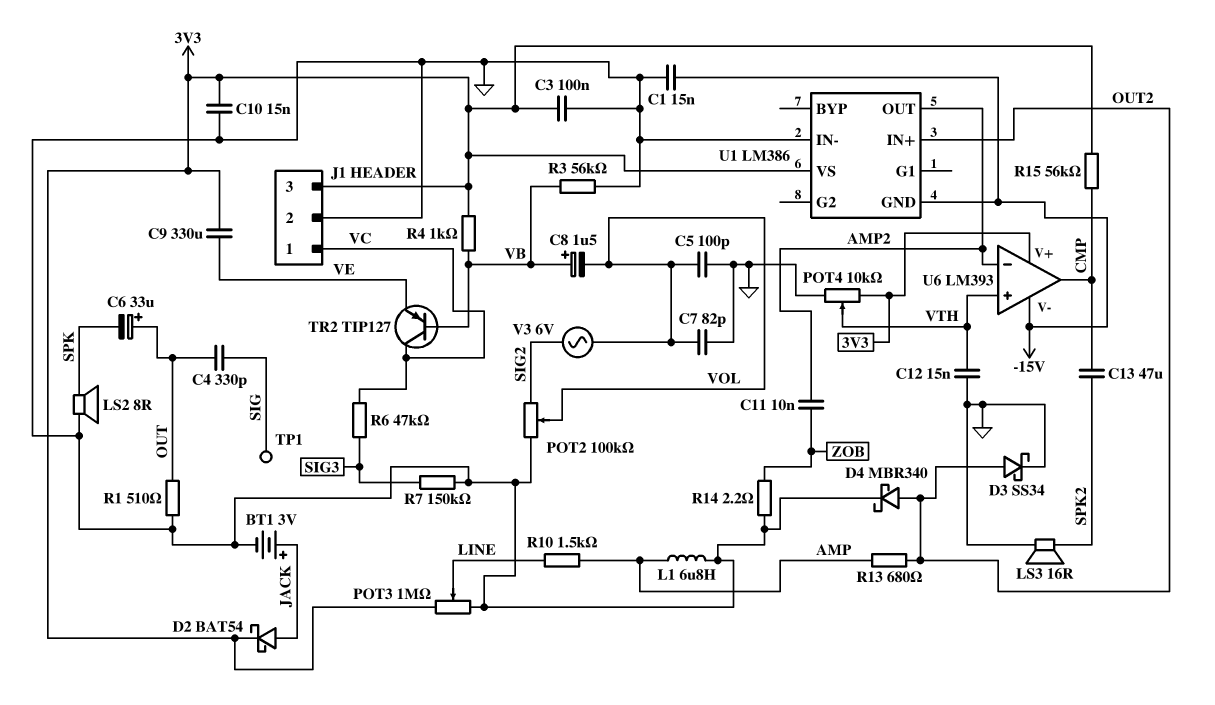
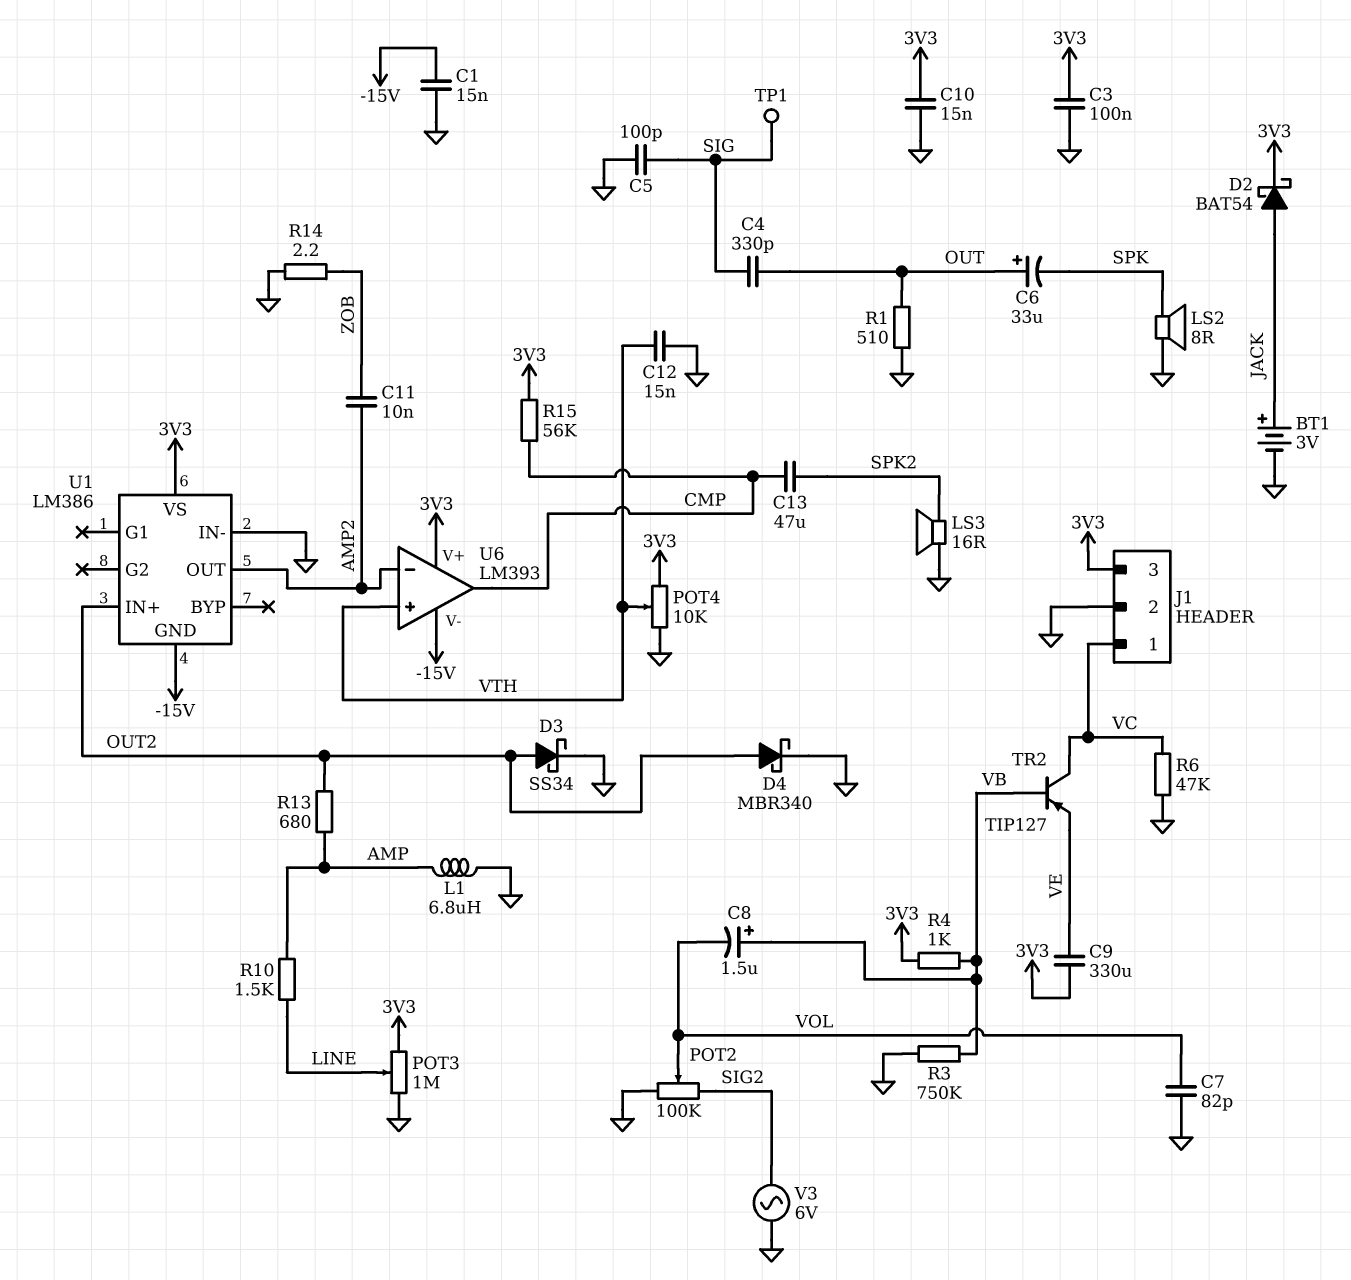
C5: 100pF (GND, VOL) -> 100pF (GND, SIG)
R3: 56k (GND, VB) -> 750k (GND, VB)
R6: 47k (SIG3, VC) -> 47k (GND, VC)
R7: 150k (GND, SIG3) -> none
V3: AC 6V (SIG2, VOL) -> AC 6V (GND, SIG2)

